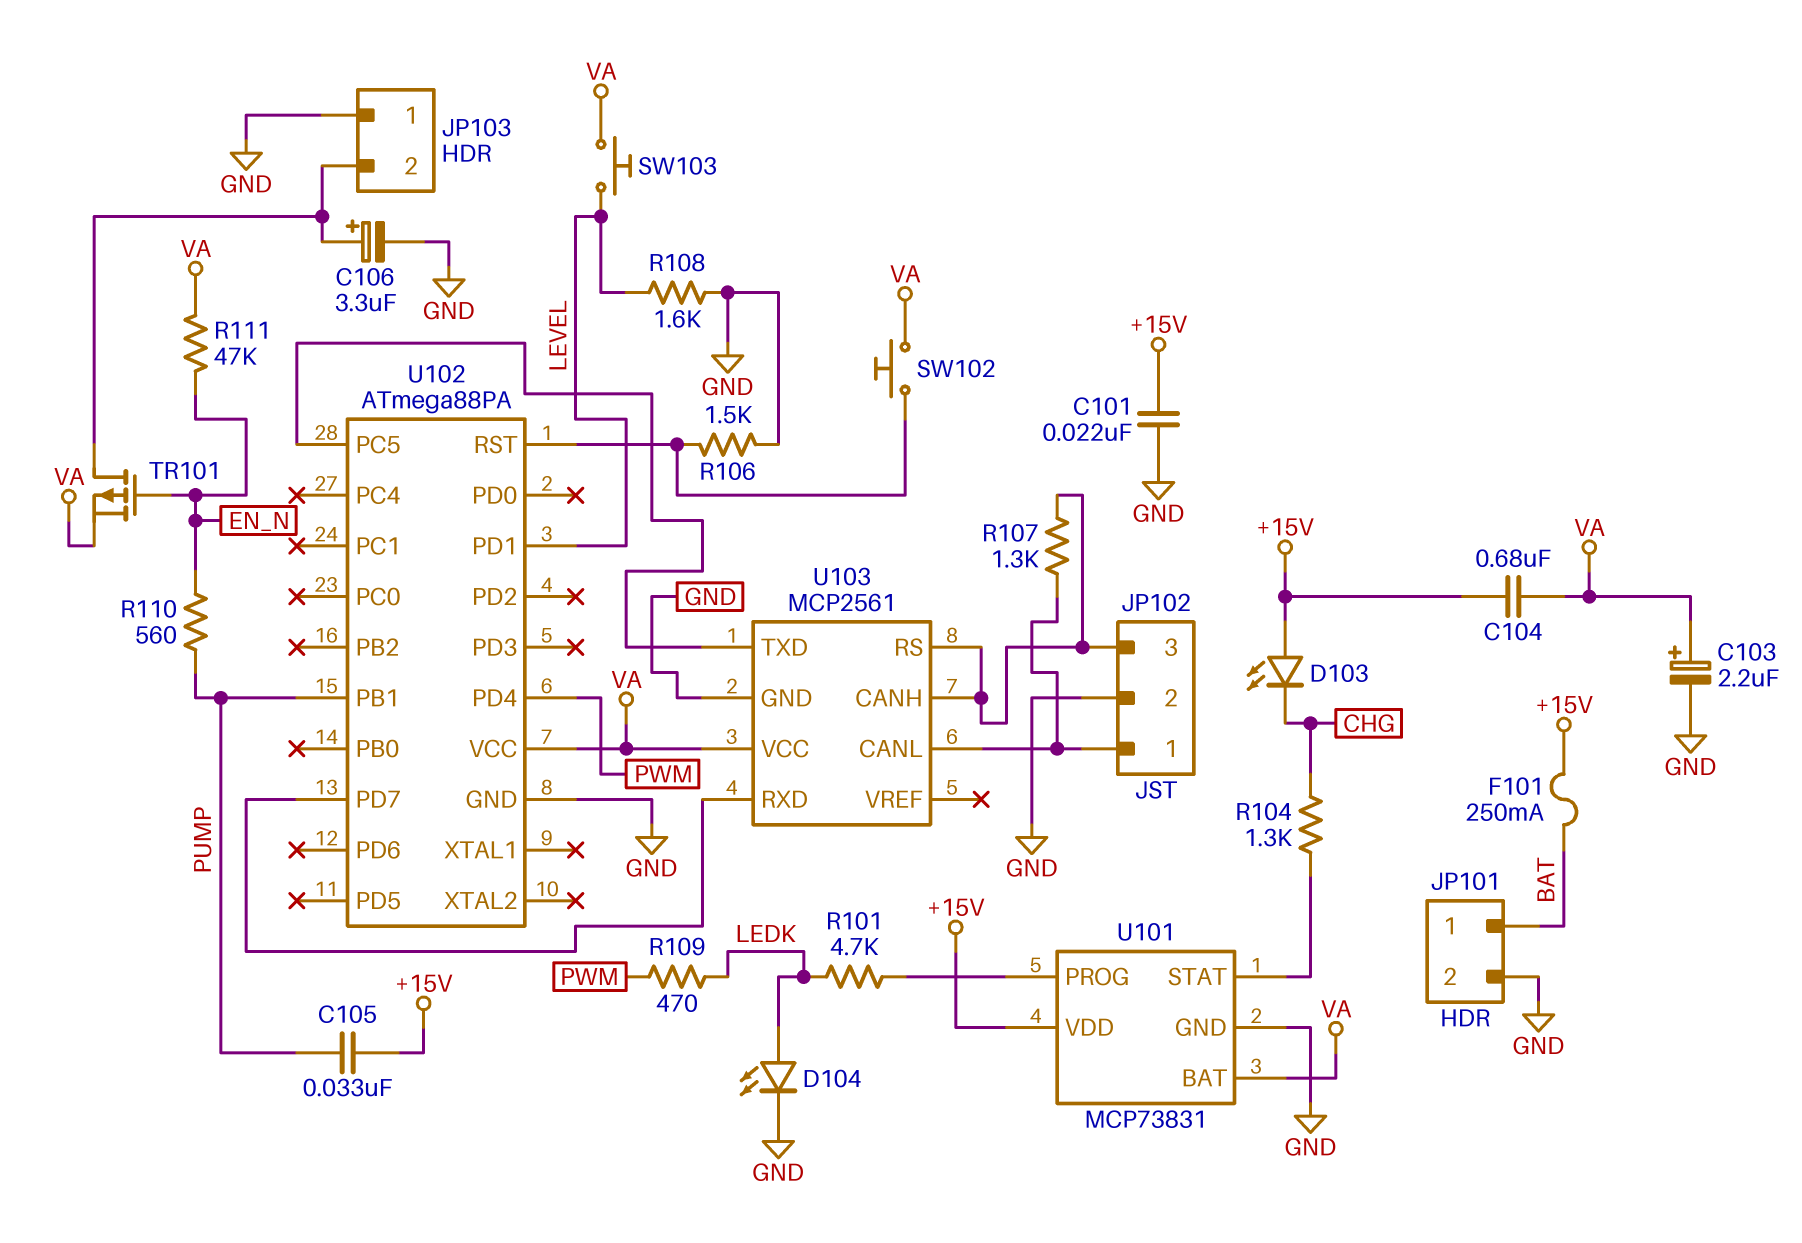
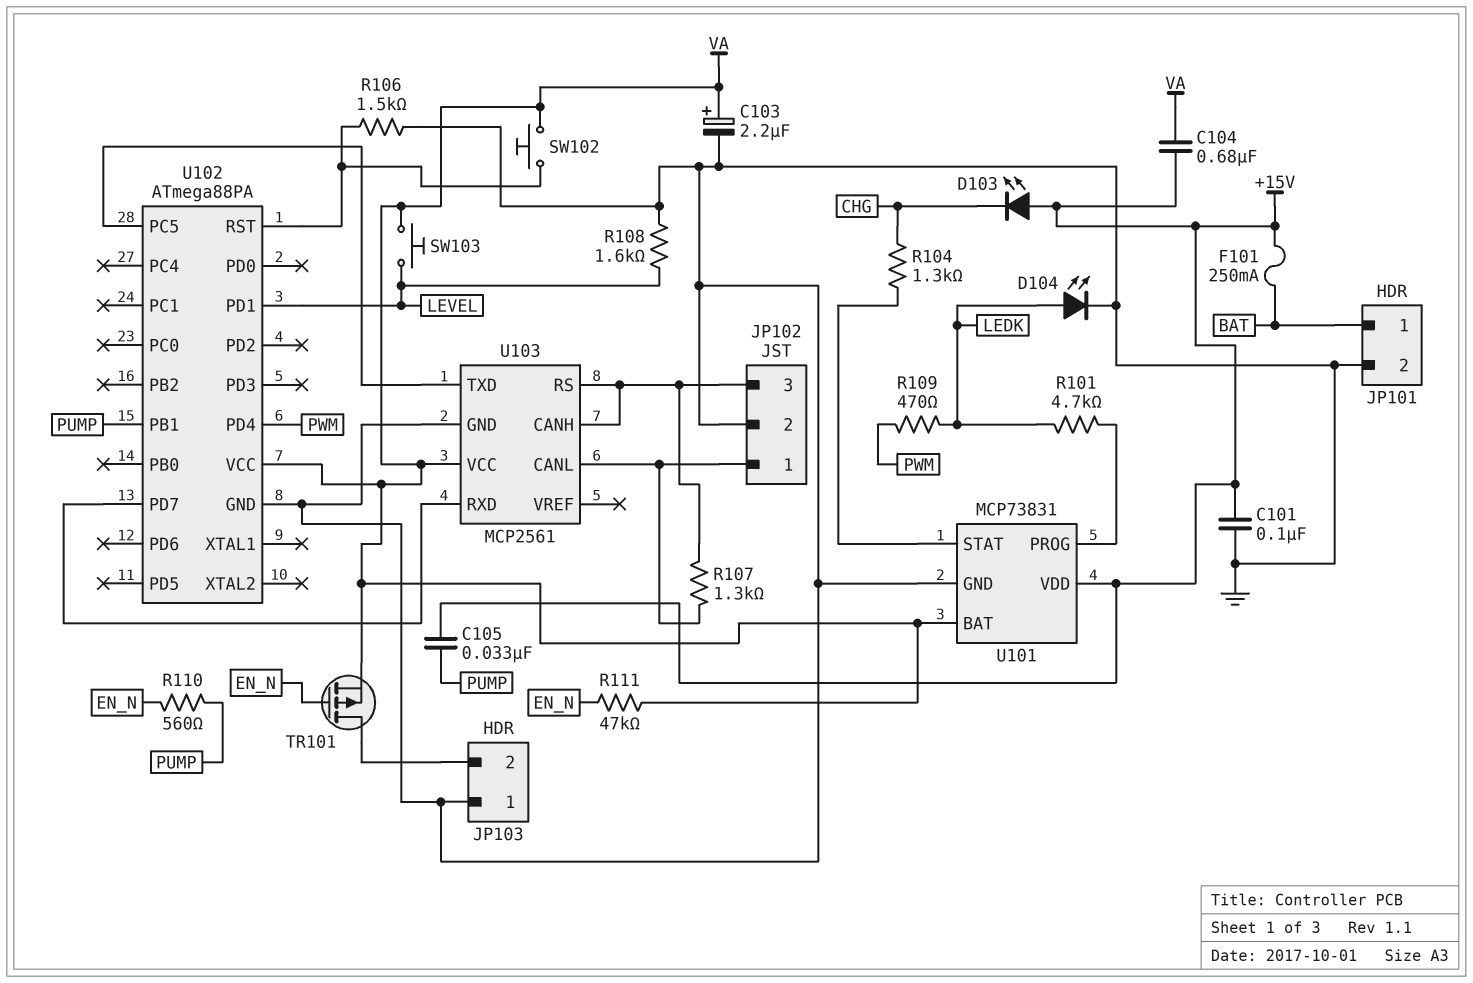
C101: 22nF (+15V, GND) -> 100nF (+15V, GND)
C106: 3.3uF (plus JP103/2, minus GND) -> none

